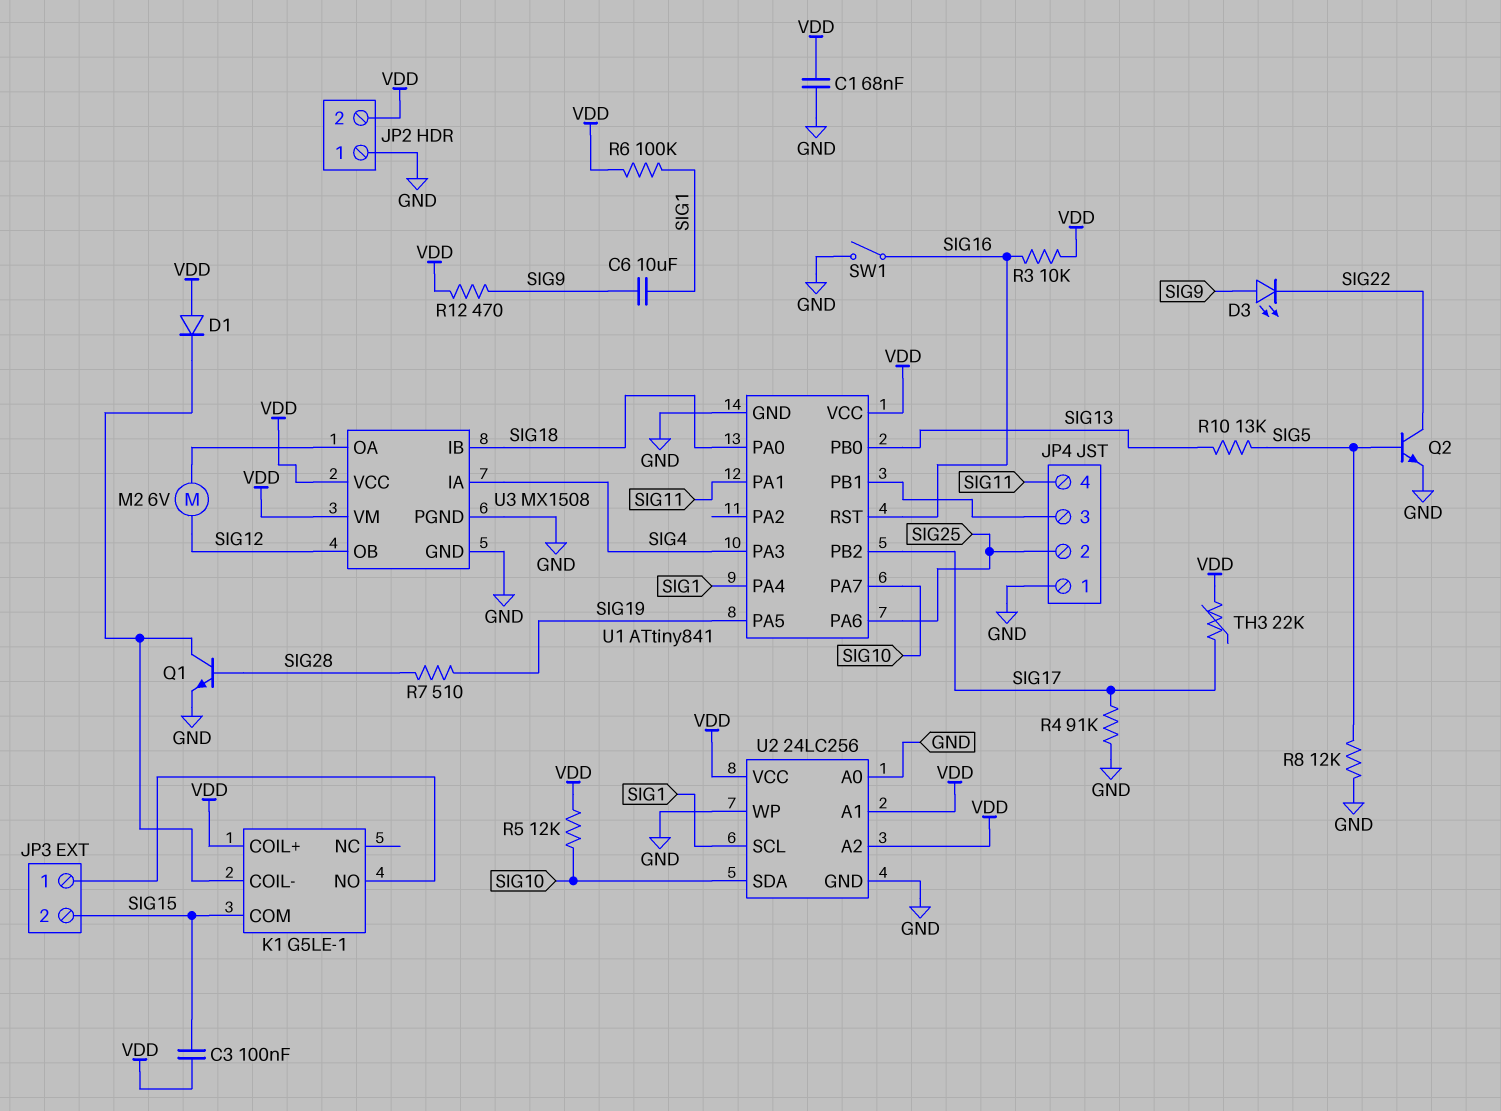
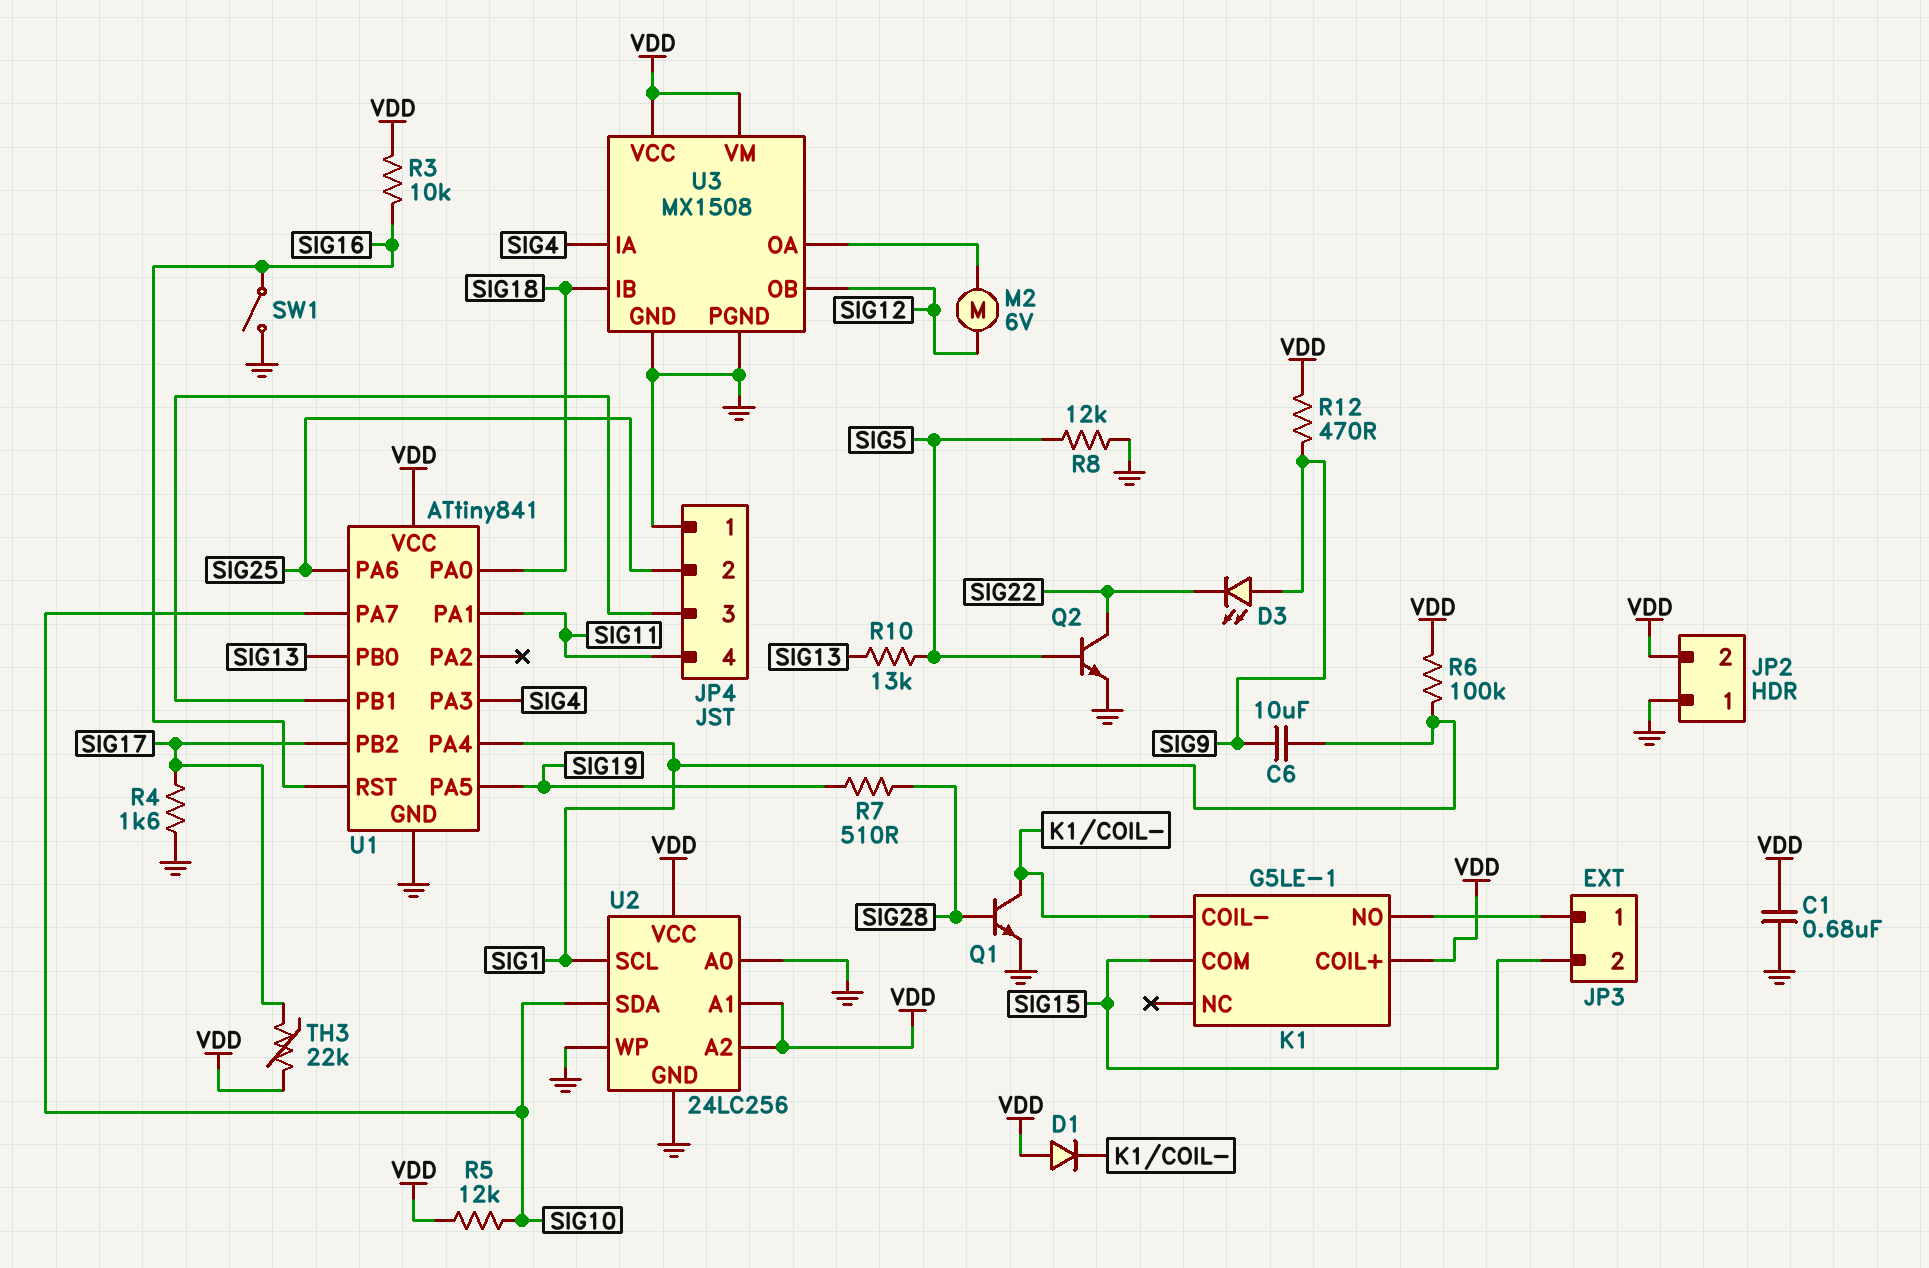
C1: 68nF (GND, VDD) -> 680nF (GND, VDD)
C3: 100nF (SIG15, VDD) -> none
R4: 91k (GND, SIG17) -> 1.6k (GND, SIG17)

